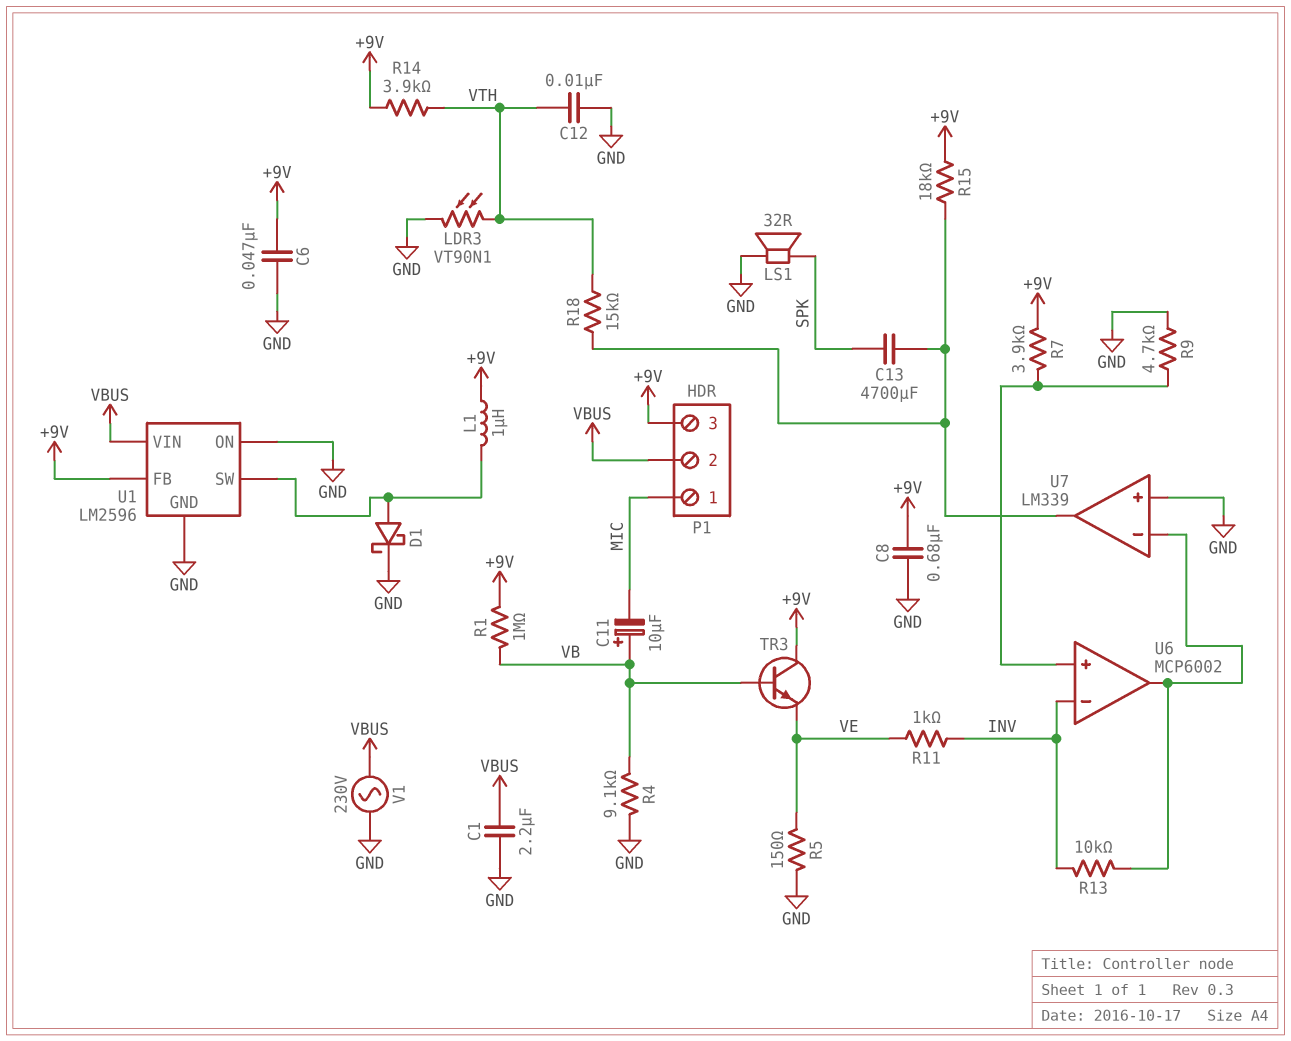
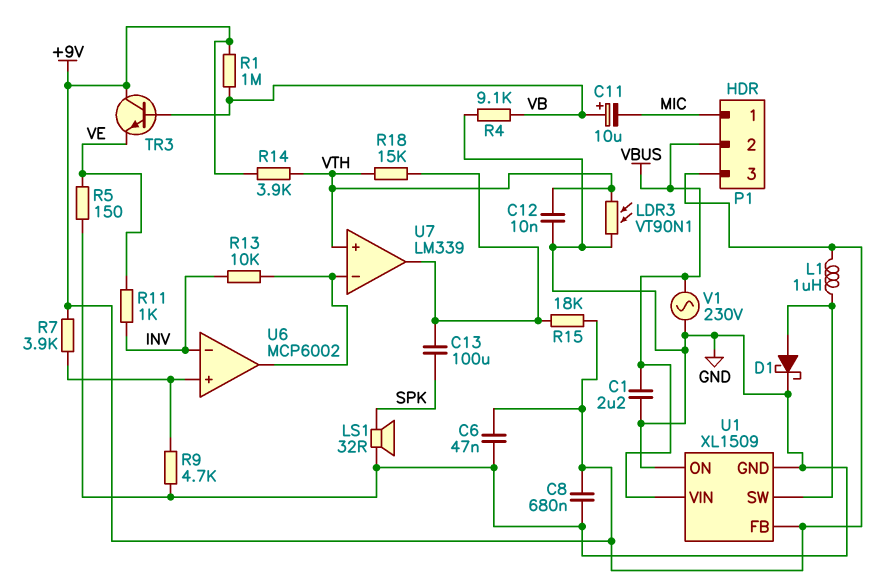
C13: 4700uF (SPK, U7/out) -> 100uF (SPK, U7/out)
U1: LM2596 -> XL1509
U7 pin in+: GND -> VTH

